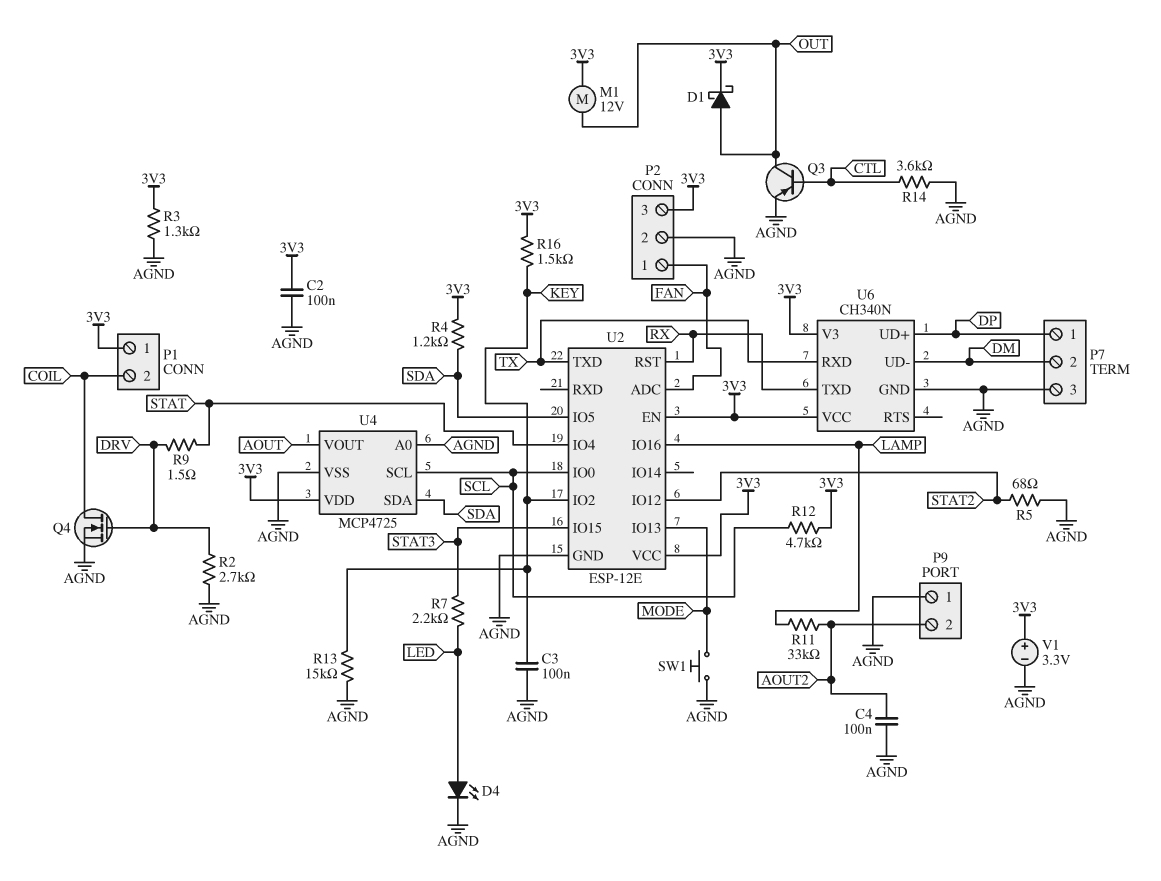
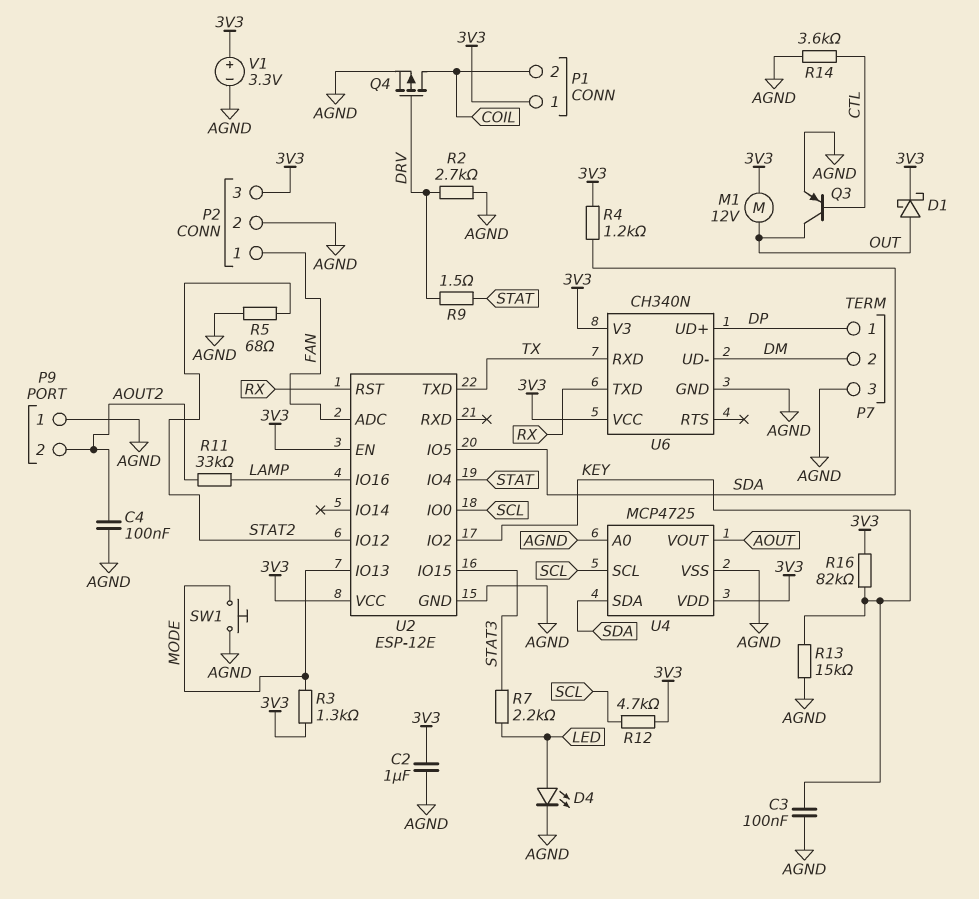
C2: 100nF (3V3, AGND) -> 1uF (3V3, AGND)
Q4: NMOS (G DRV, D COIL, S AGND) -> PMOS (G DRV, D COIL, S AGND)
R3: 1.3k (3V3, AGND) -> 1.3k (3V3, MODE)
R16: 1.5k (3V3, KEY) -> 82k (3V3, KEY)

